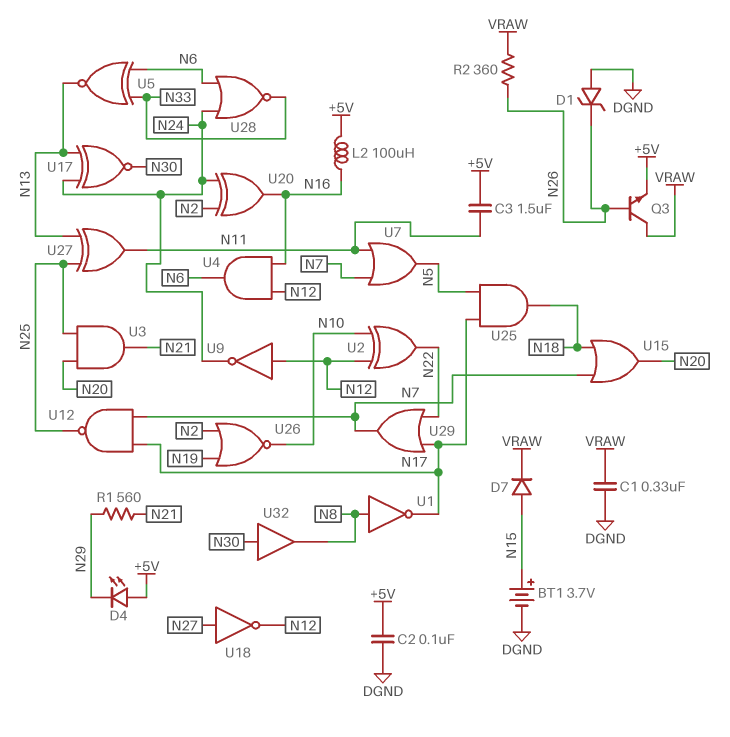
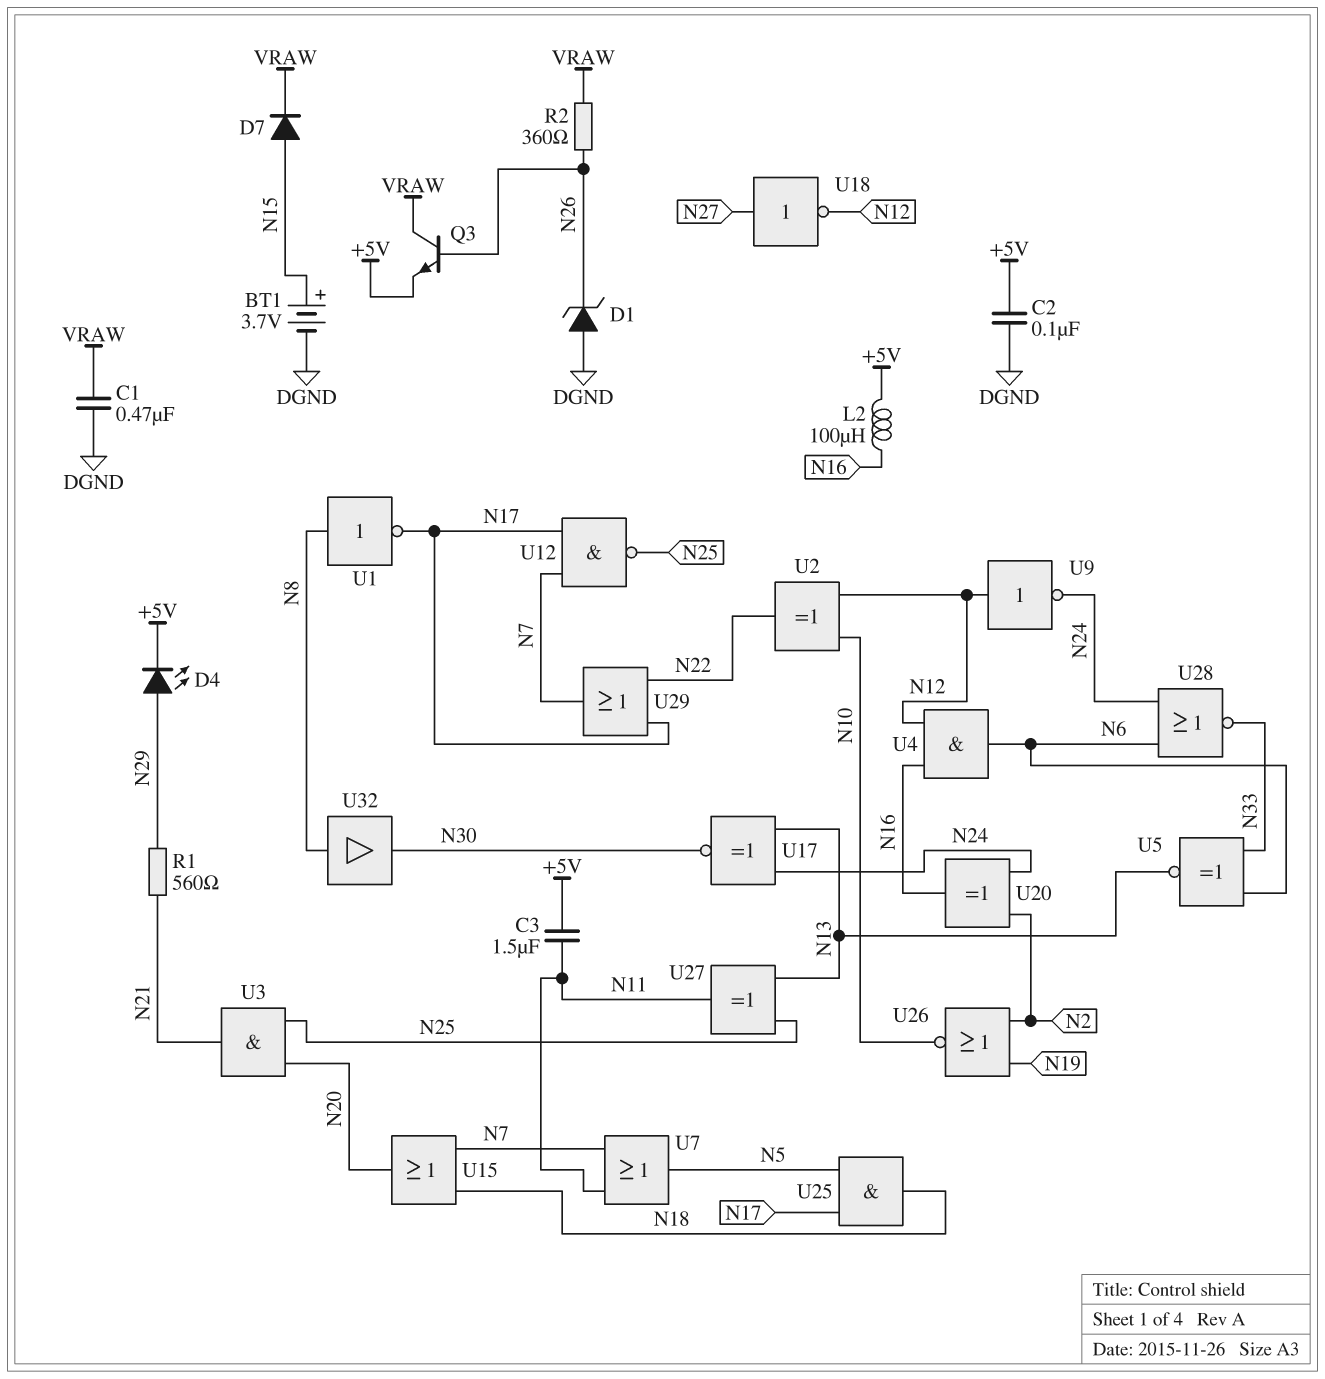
C1: 330nF (DGND, VRAW) -> 470nF (DGND, VRAW)
D4: LED (A +5V, K N29) -> LED (A N29, K +5V)
U32: buffer (in N30, out N8) -> buffer (in N8, out N30)

